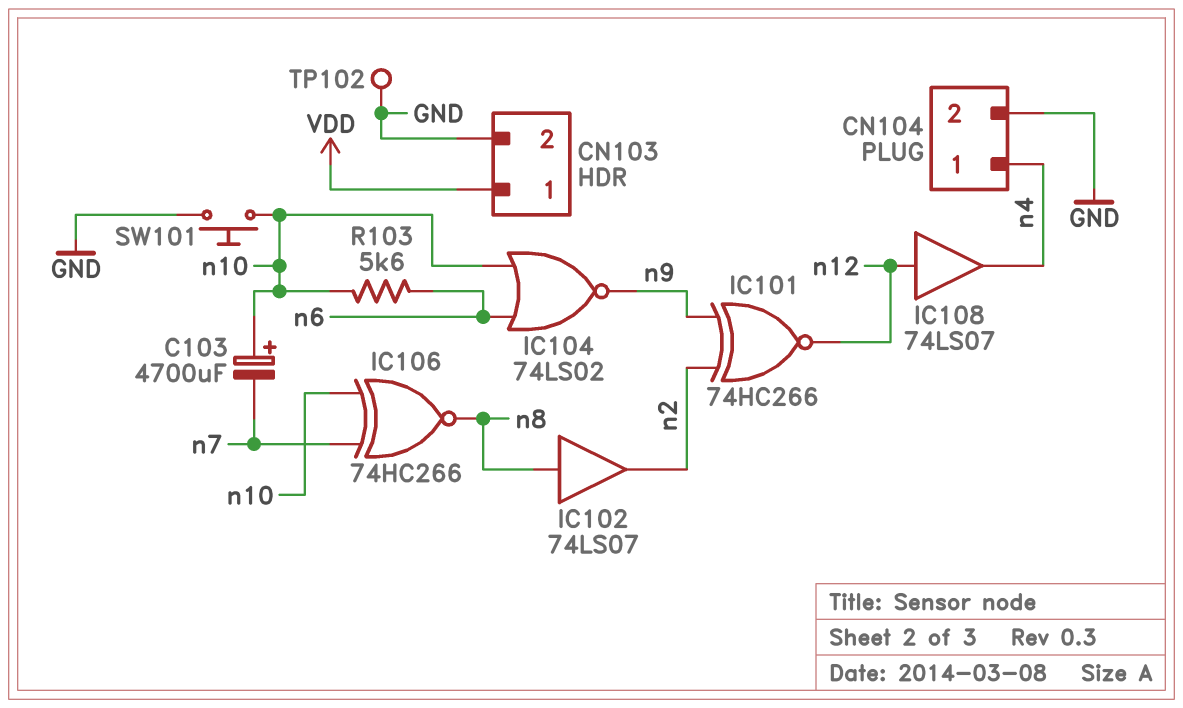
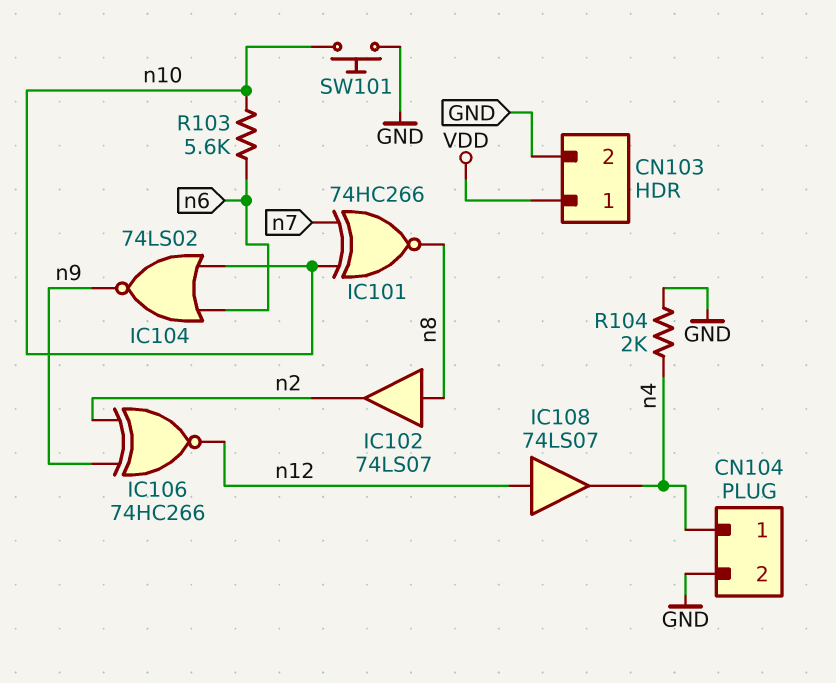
C103: 4700uF (plus n10, minus n7) -> none
IC101: XNOR 74HC266 (in n2, in n9, out n12) -> XNOR 74HC266 (in n7, in n10, out n8)
IC106: XNOR 74HC266 (in n7, in n10, out n8) -> XNOR 74HC266 (in n2, in n9, out n12)
R104: none -> 2k (GND, n4)
TP102: test point (GND) -> none

